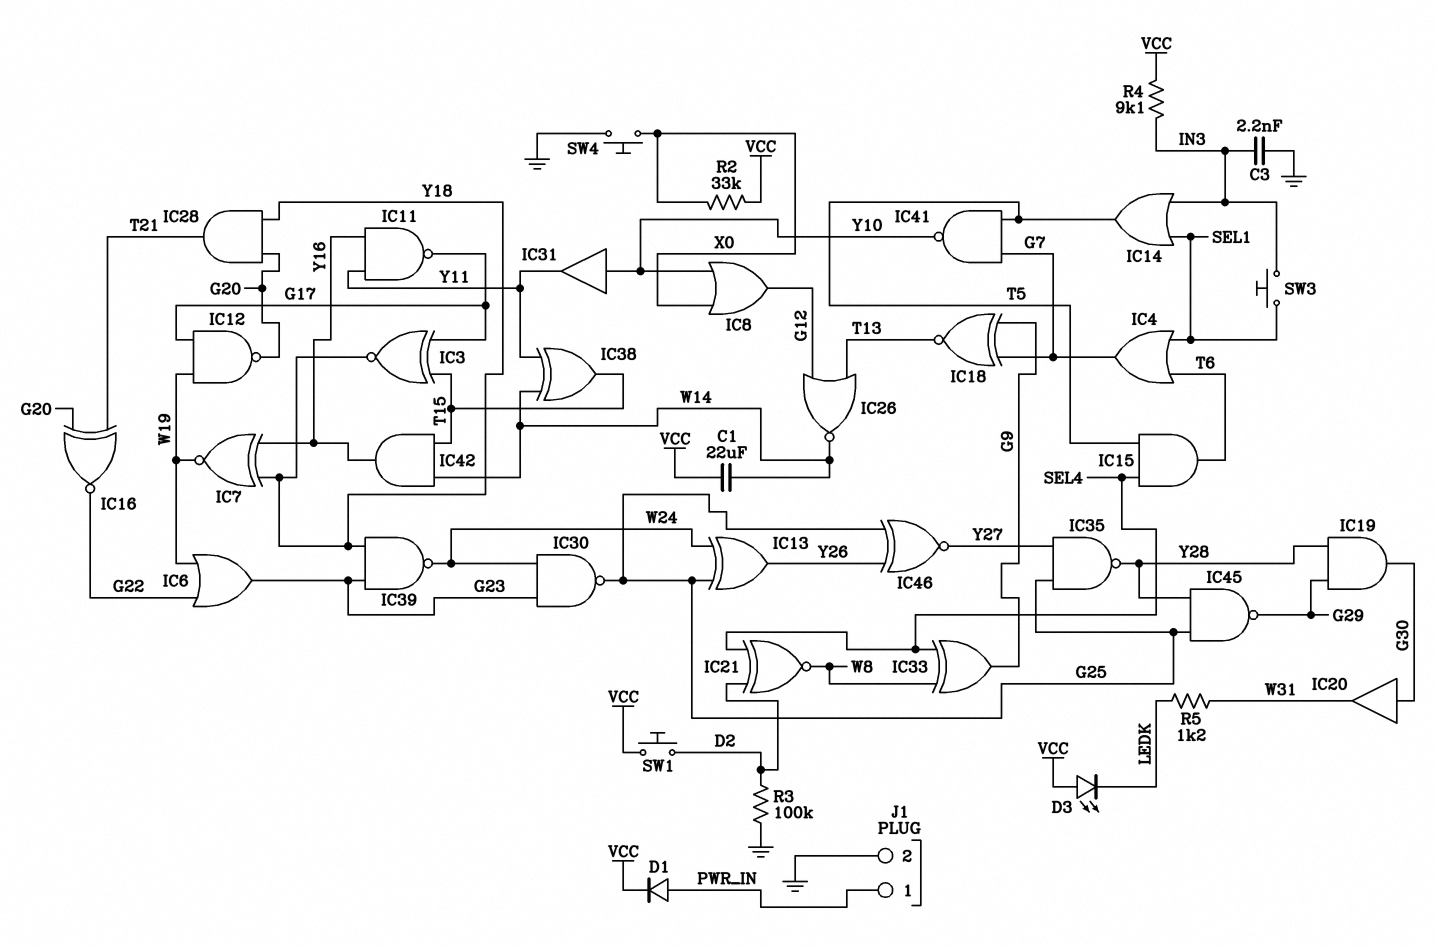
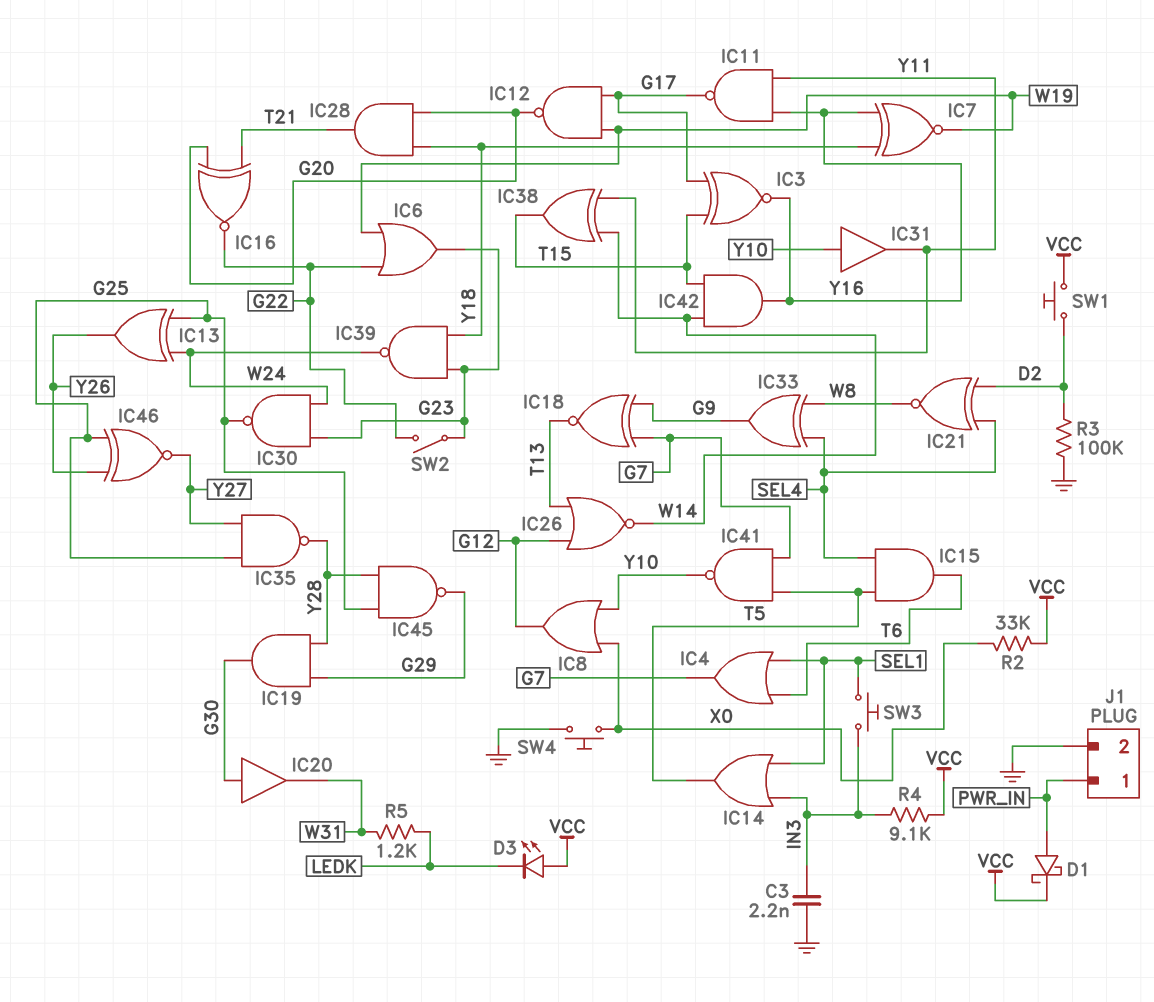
C1: 22uF (VCC, W14) -> none
D1: diode (A PWR_IN, K VCC) -> schottky (A PWR_IN, K VCC)
IC3: XNOR (in G17, in T15, out Y18) -> XNOR (in G17, in T15, out Y16)
SW2: none -> switch (G22, G23)

